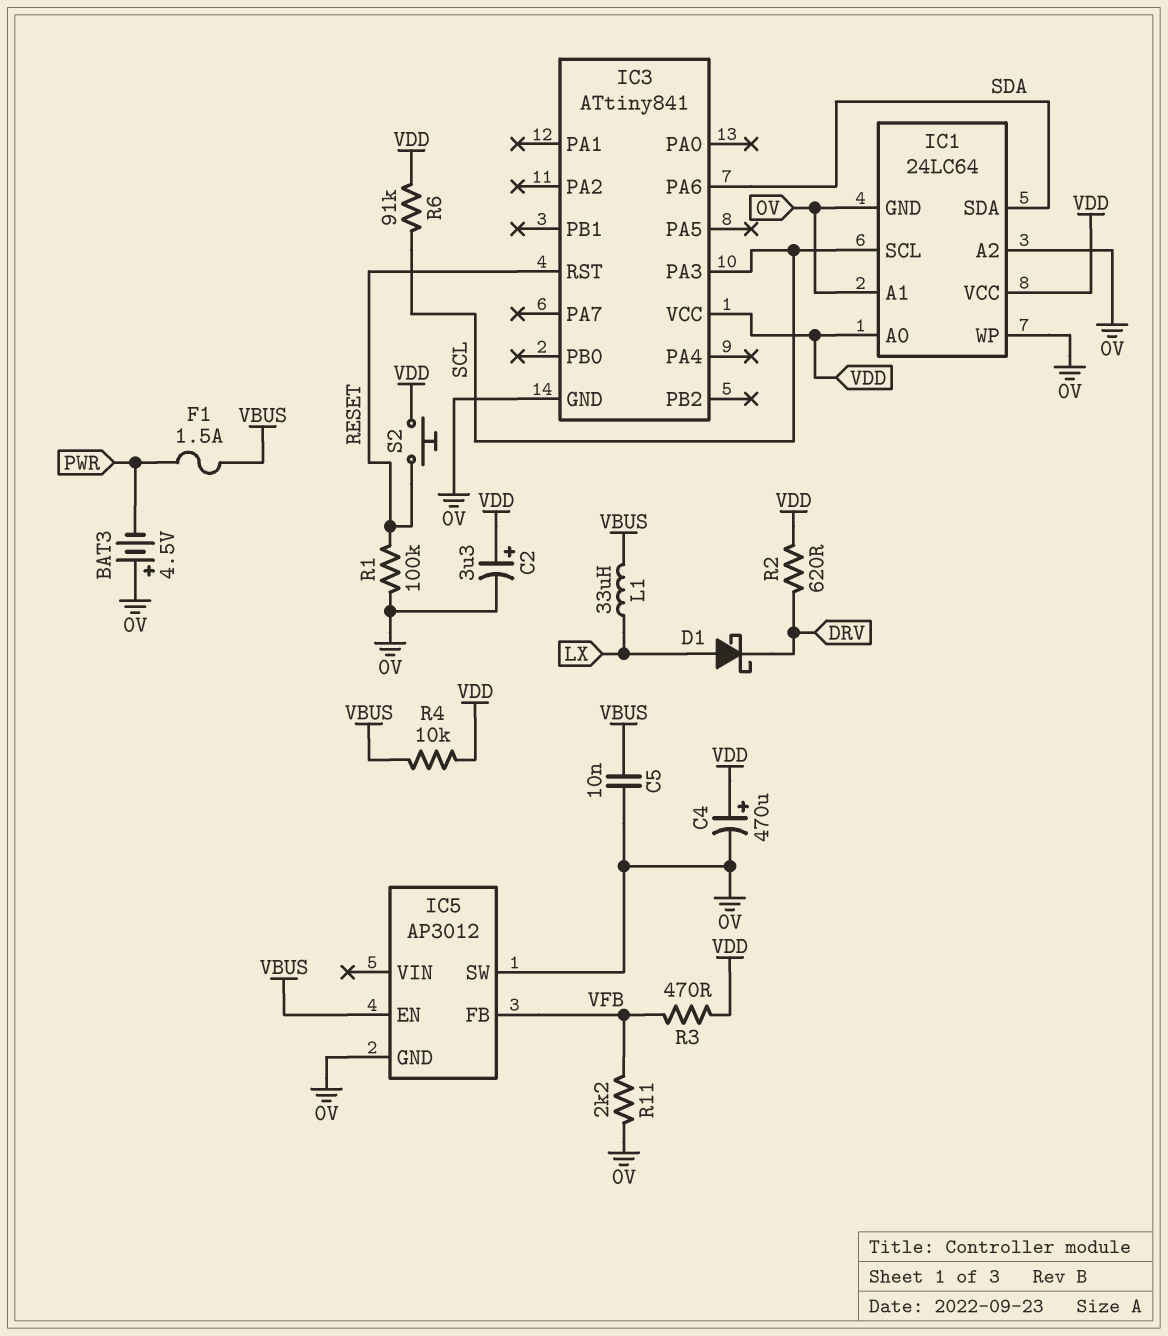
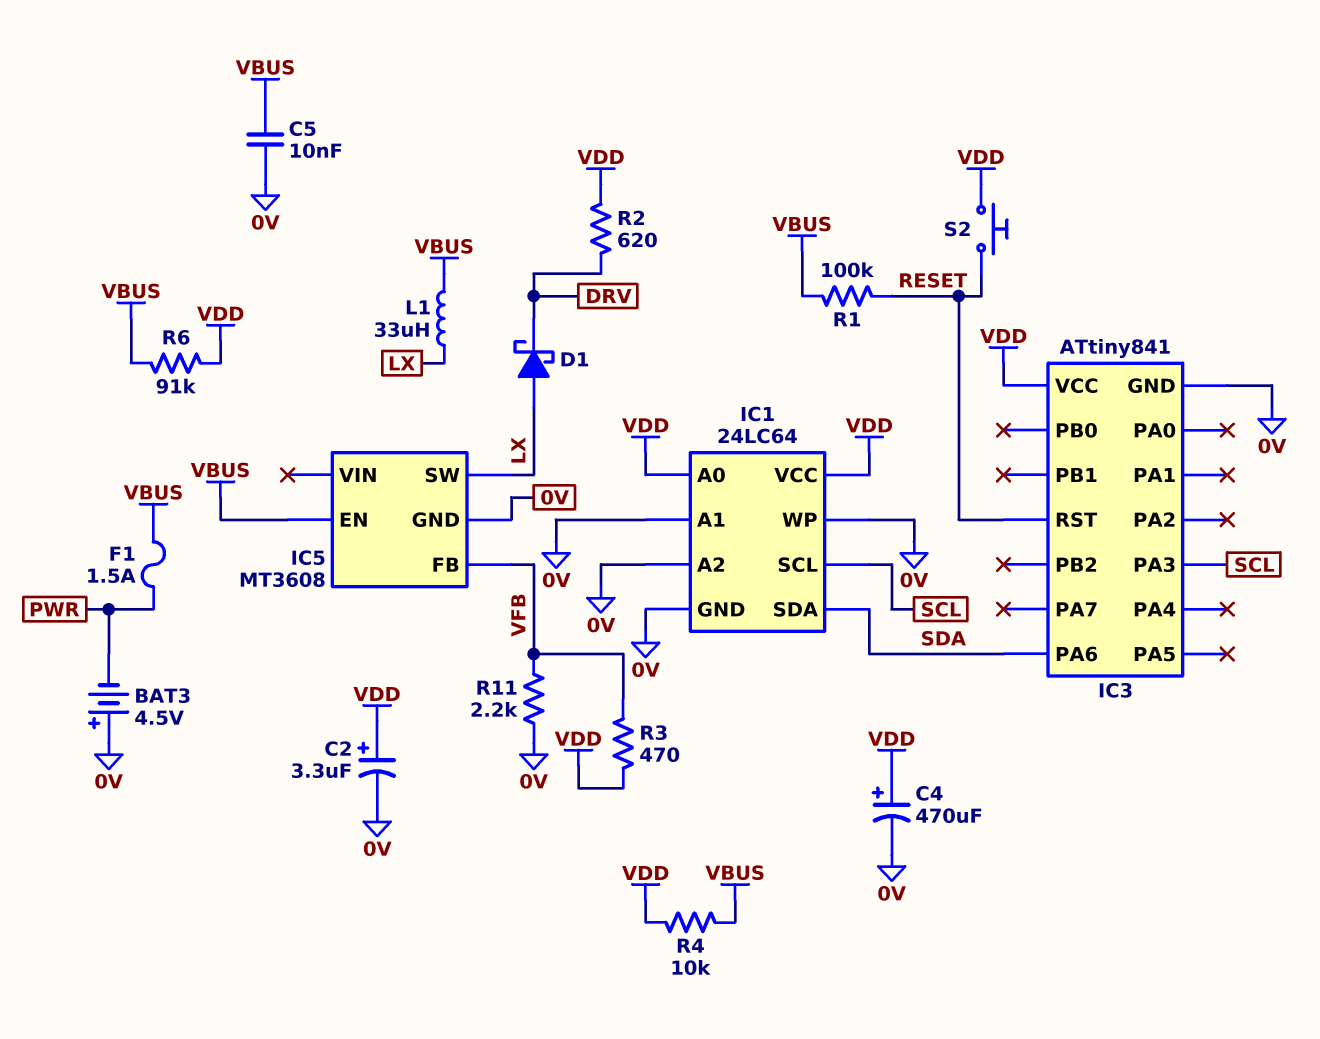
IC5: AP3012 -> MT3608
IC5 pin SW: 0V -> LX
R1: 100k (0V, RESET) -> 100k (RESET, VBUS)
R6: 91k (SCL, VDD) -> 91k (VBUS, VDD)

